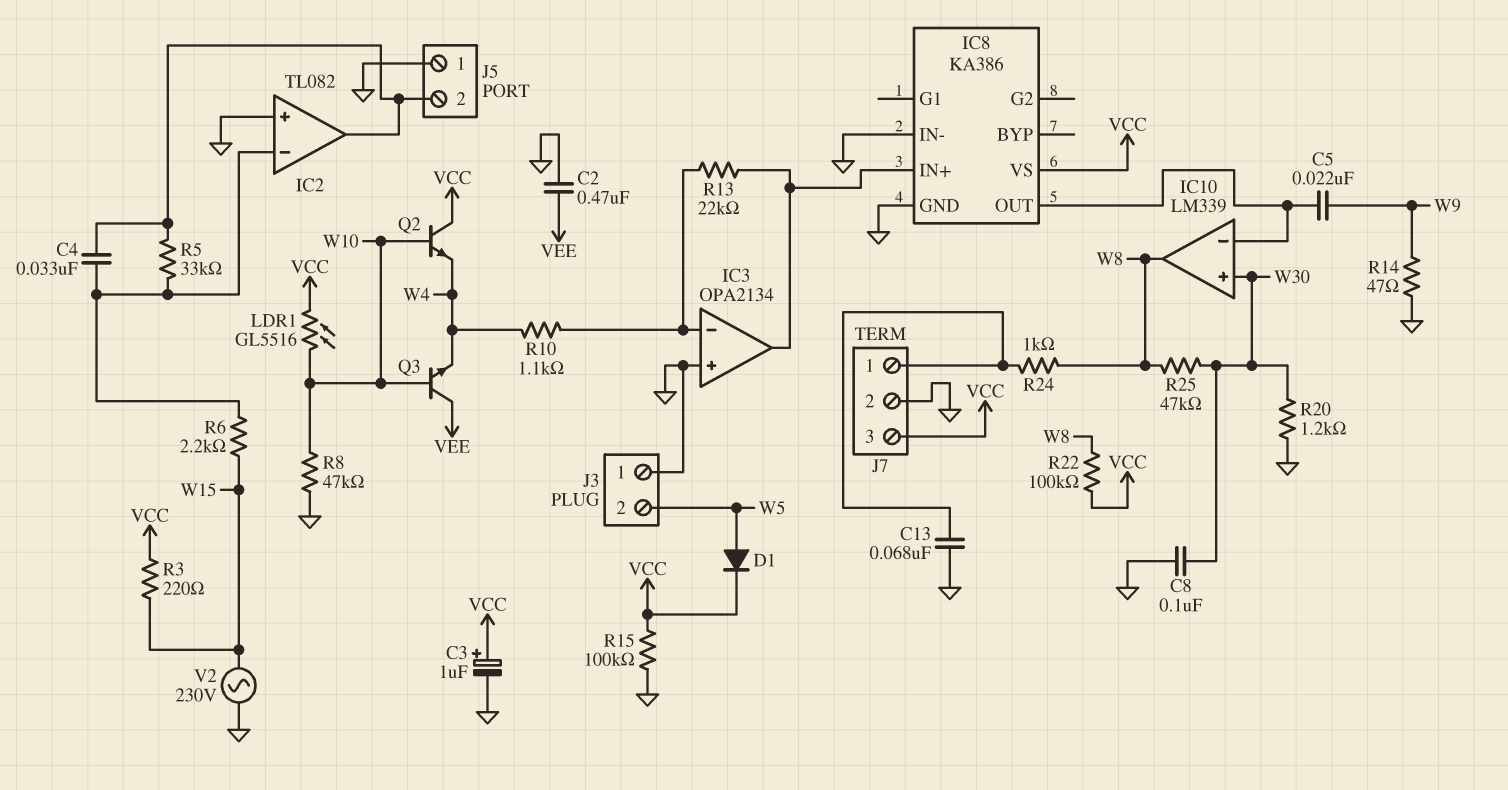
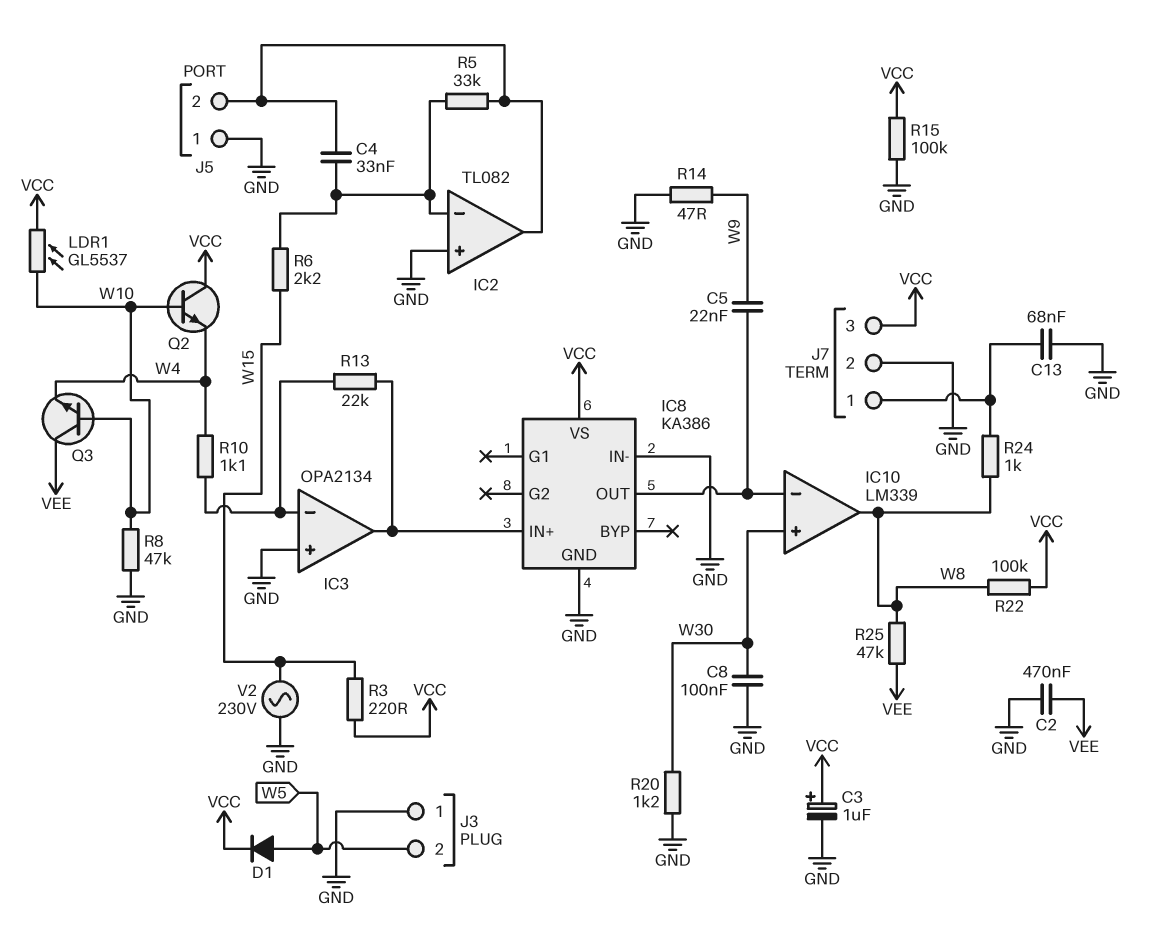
LDR1: GL5516 (VCC, W10) -> GL5537 (VCC, W10)
R25: 47k (W8, W30) -> 47k (VEE, W8)

